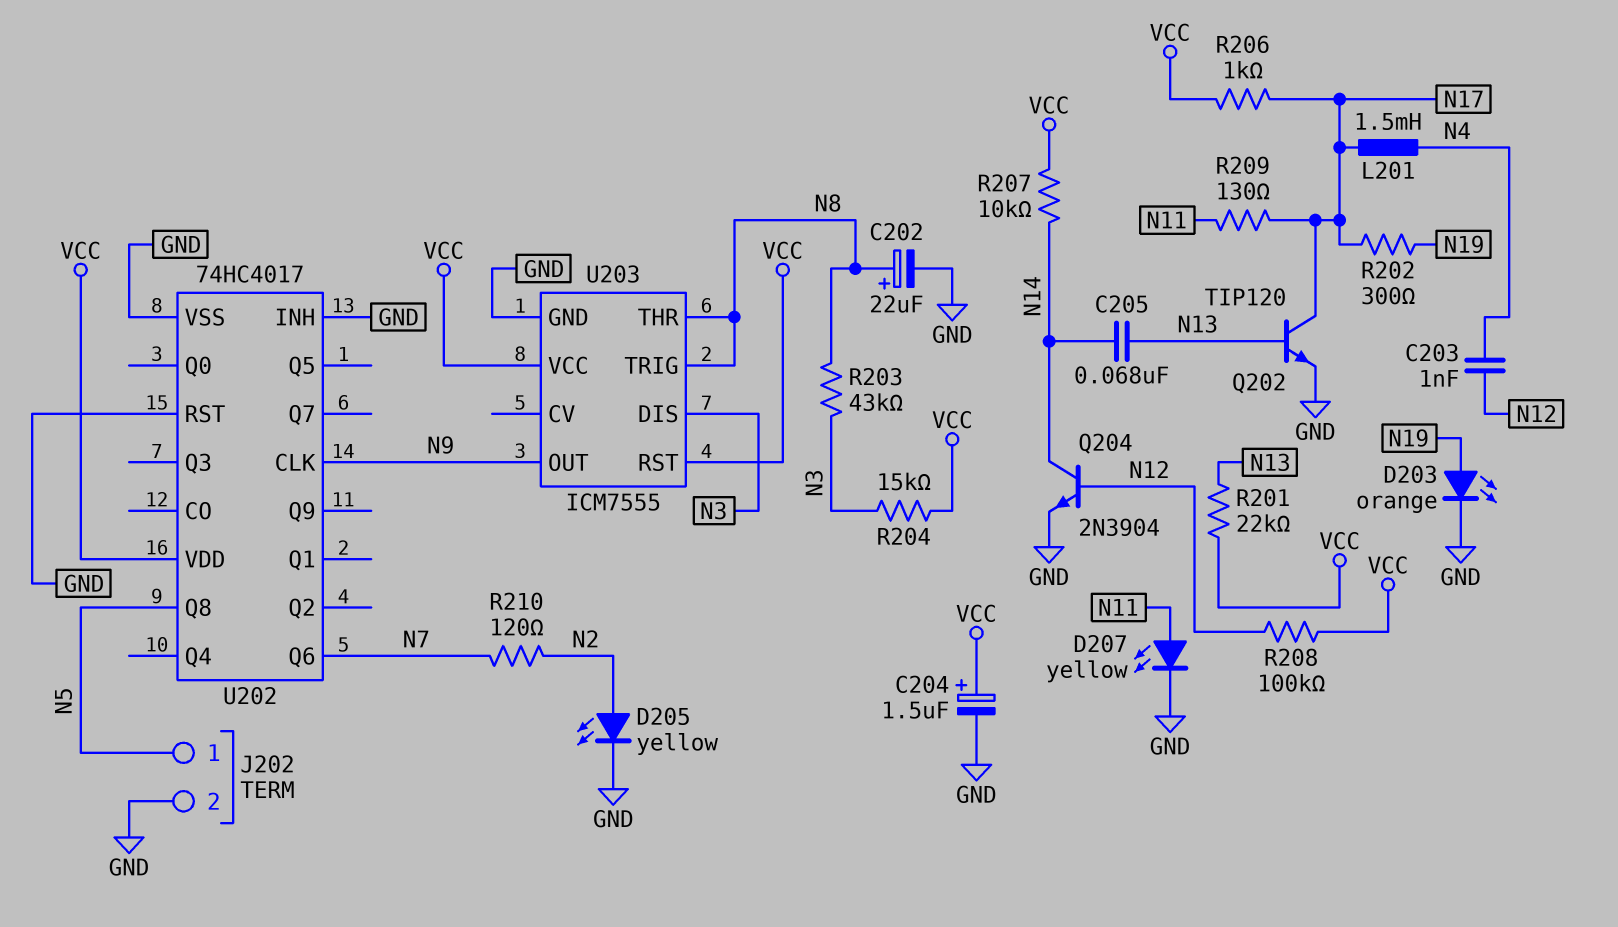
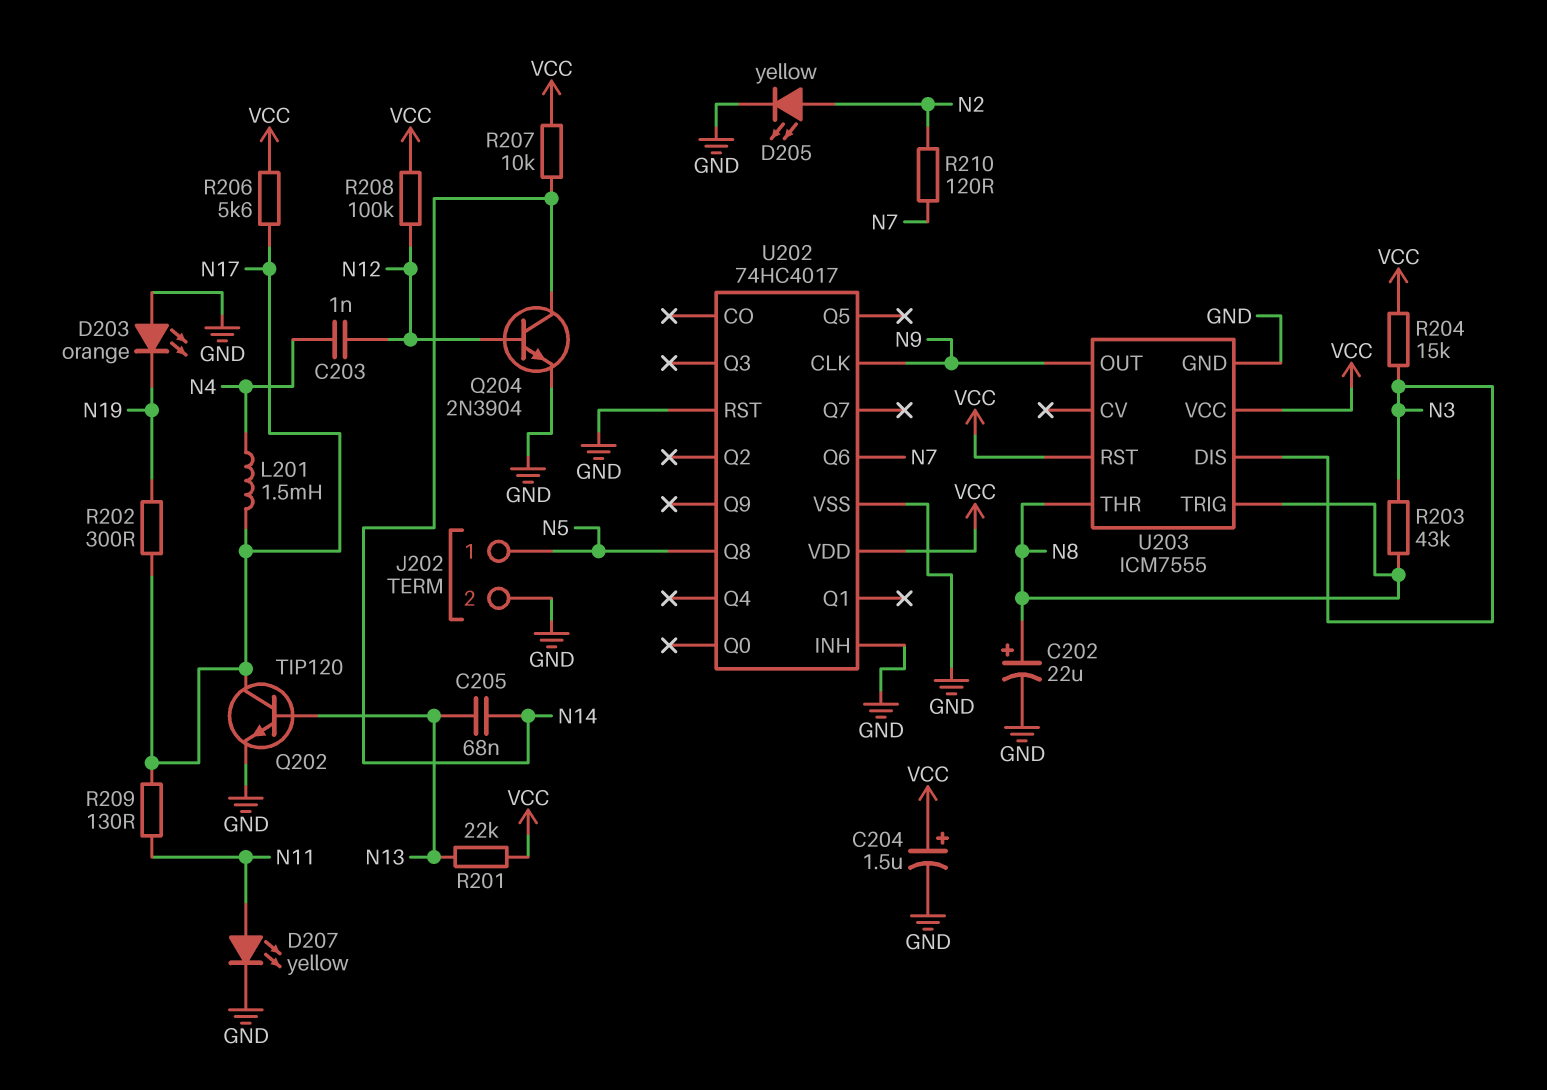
D203: LED orange (A N19, K GND) -> LED orange (A GND, K N19)
R206: 1k (N17, VCC) -> 5.6k (N17, VCC)

